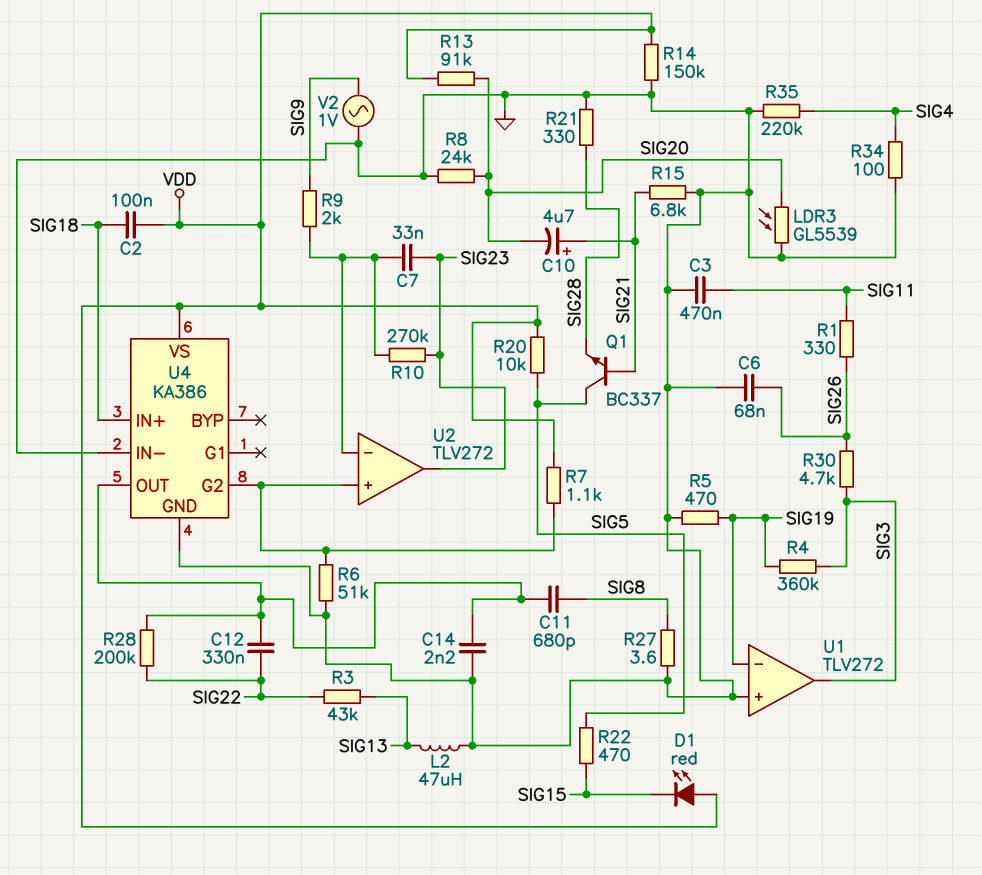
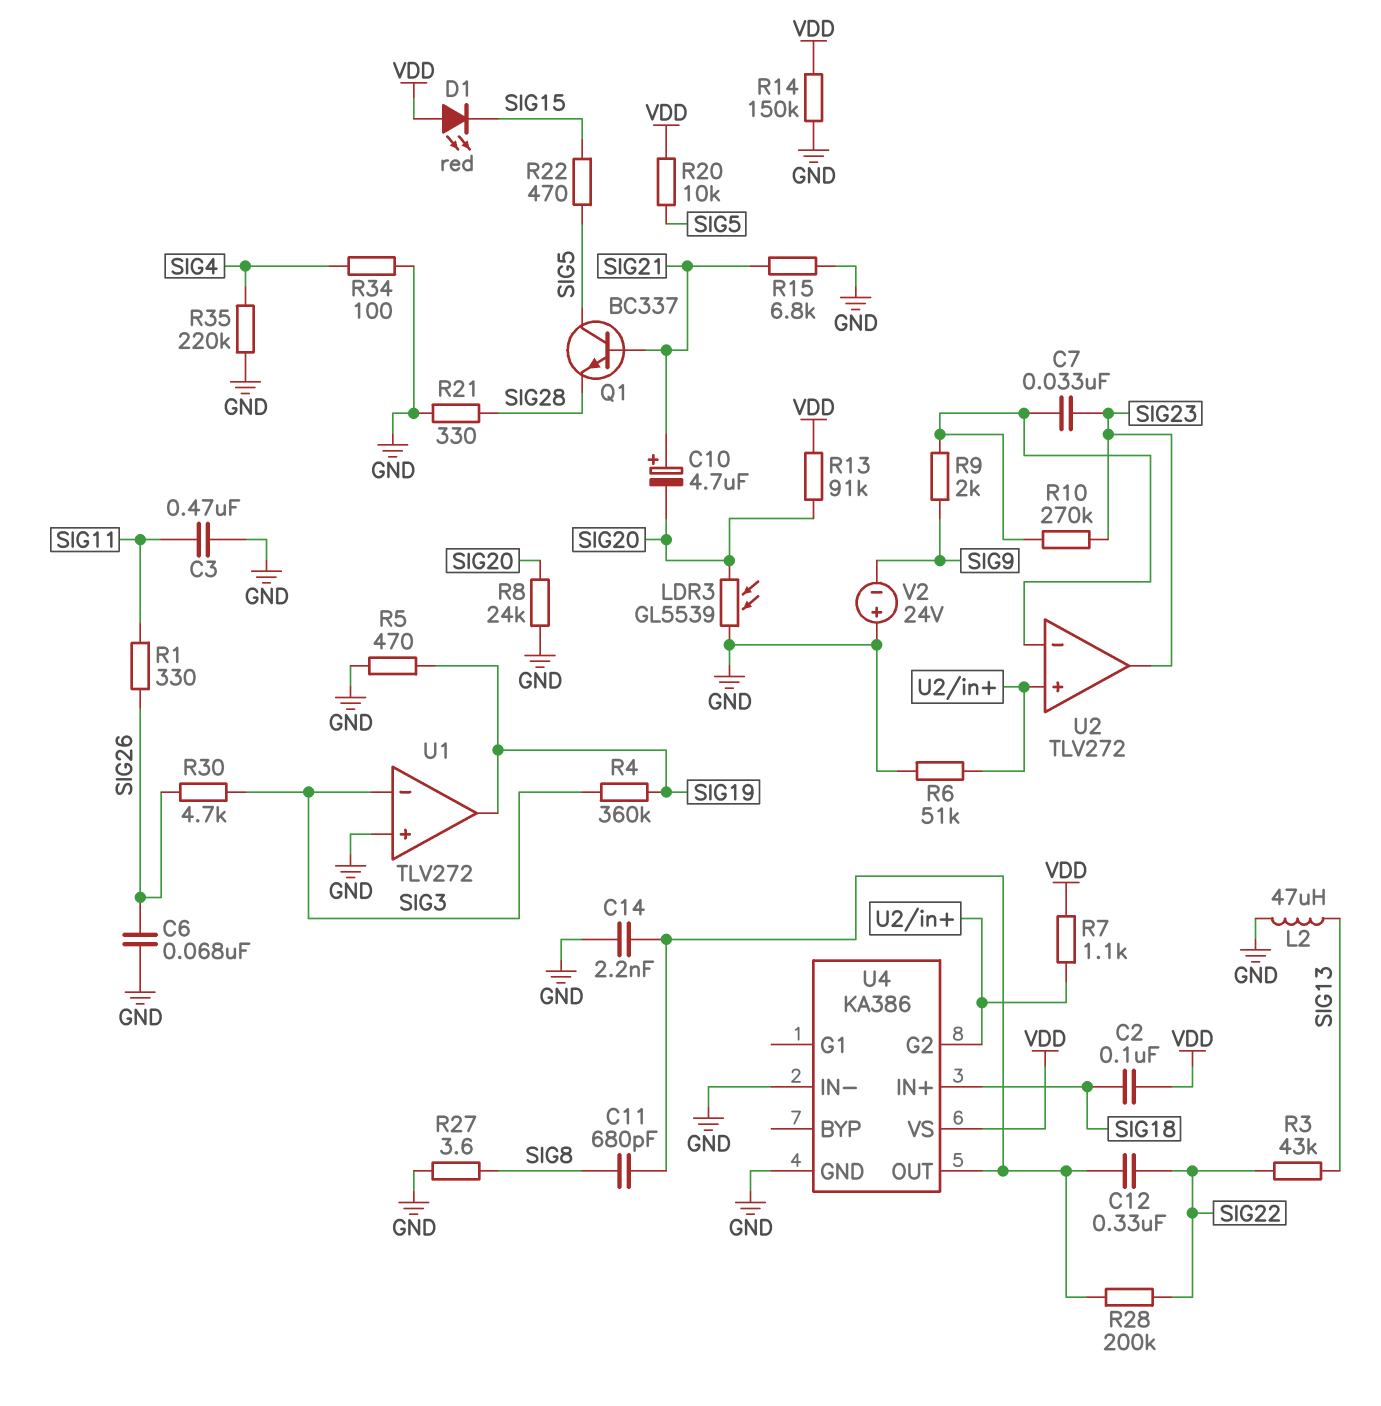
U1 pin in-: SIG19 -> SIG3
U1 pin out: SIG3 -> SIG19
V2: AC 1V (GND, SIG9) -> 24V (plus GND, minus SIG9)

